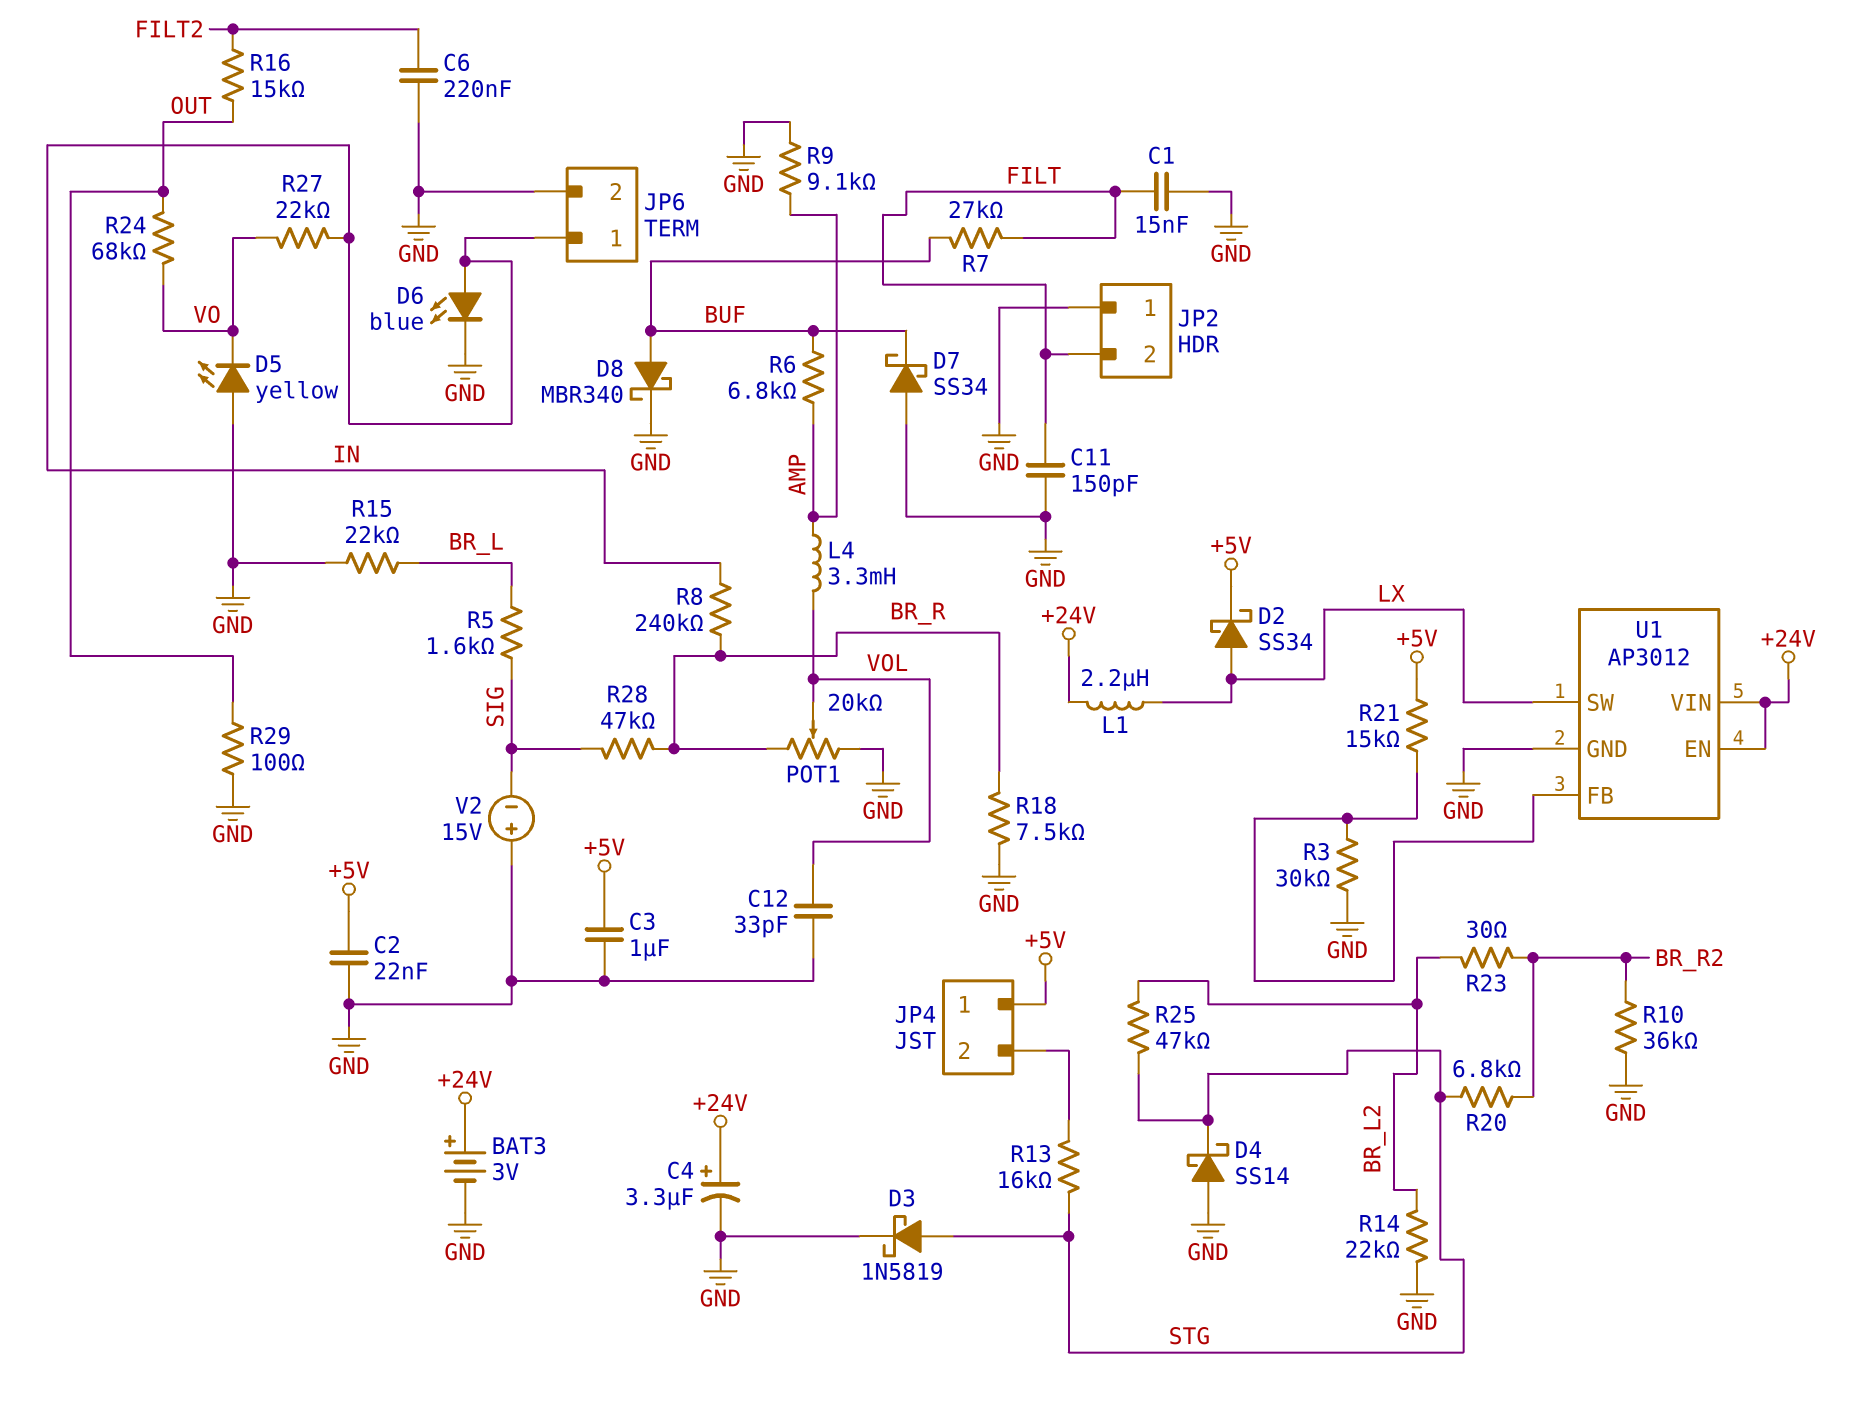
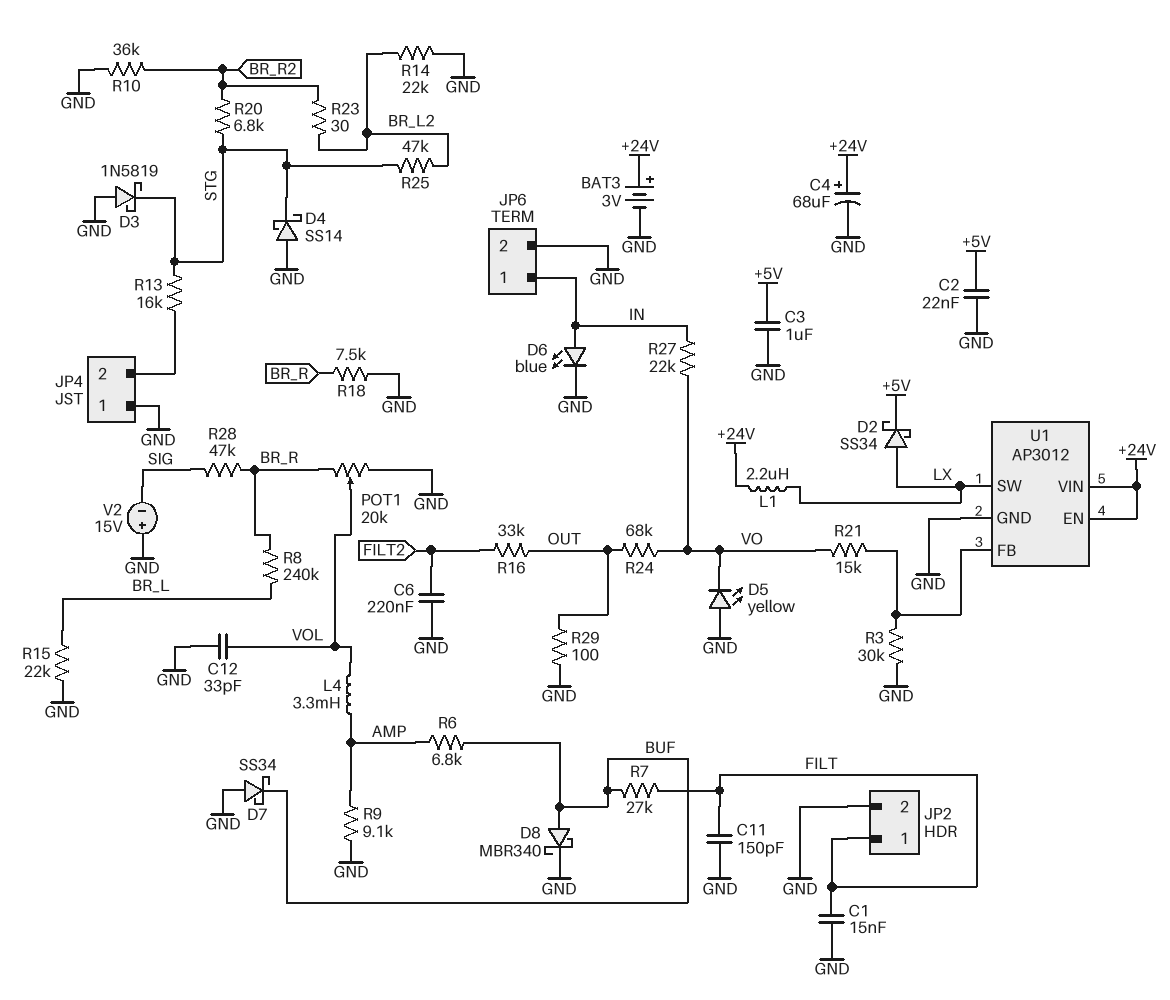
C4: 3.3uF (plus +24V, minus GND) -> 68uF (plus +24V, minus GND)
D3: schottky 1N5819 (A STG, K GND) -> schottky 1N5819 (A GND, K STG)
JP2 pin 1: GND -> FILT
JP2 pin 2: FILT -> GND
JP4 pin 1: +5V -> GND
R5: 1.6k (BR_L, SIG) -> none
R8: 240k (BR_R, IN) -> 240k (BR_L, BR_R)
R16: 15k (FILT2, OUT) -> 33k (FILT2, OUT)
R21: 15k (+5V, U1/FB) -> 15k (U1/FB, VO)

